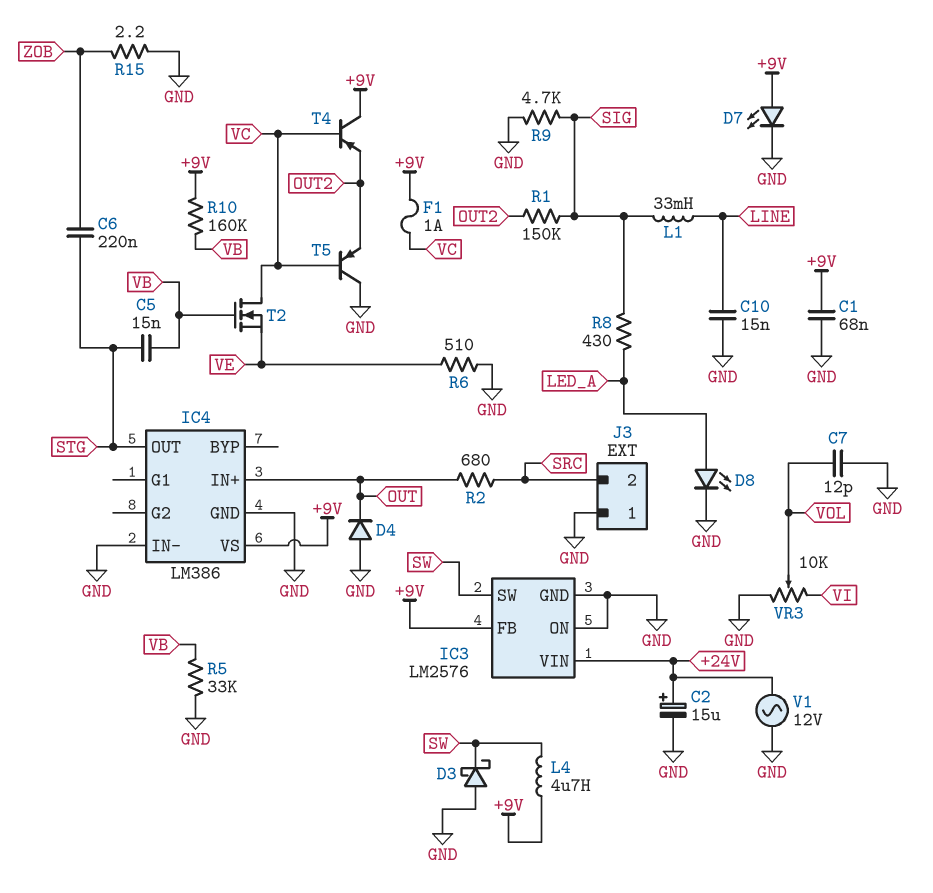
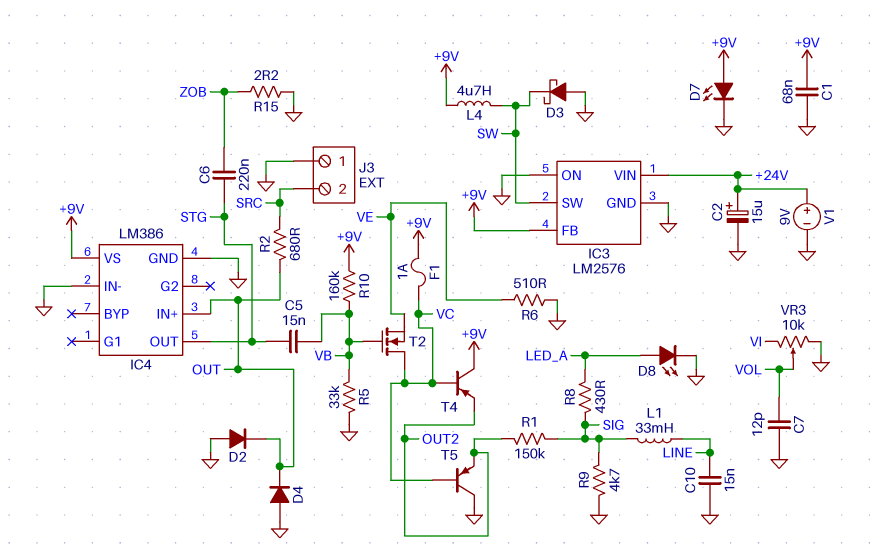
D2: none -> diode (A GND, K OUT)
V1: AC 12V (+24V, GND) -> 9V (plus +24V, minus GND)

